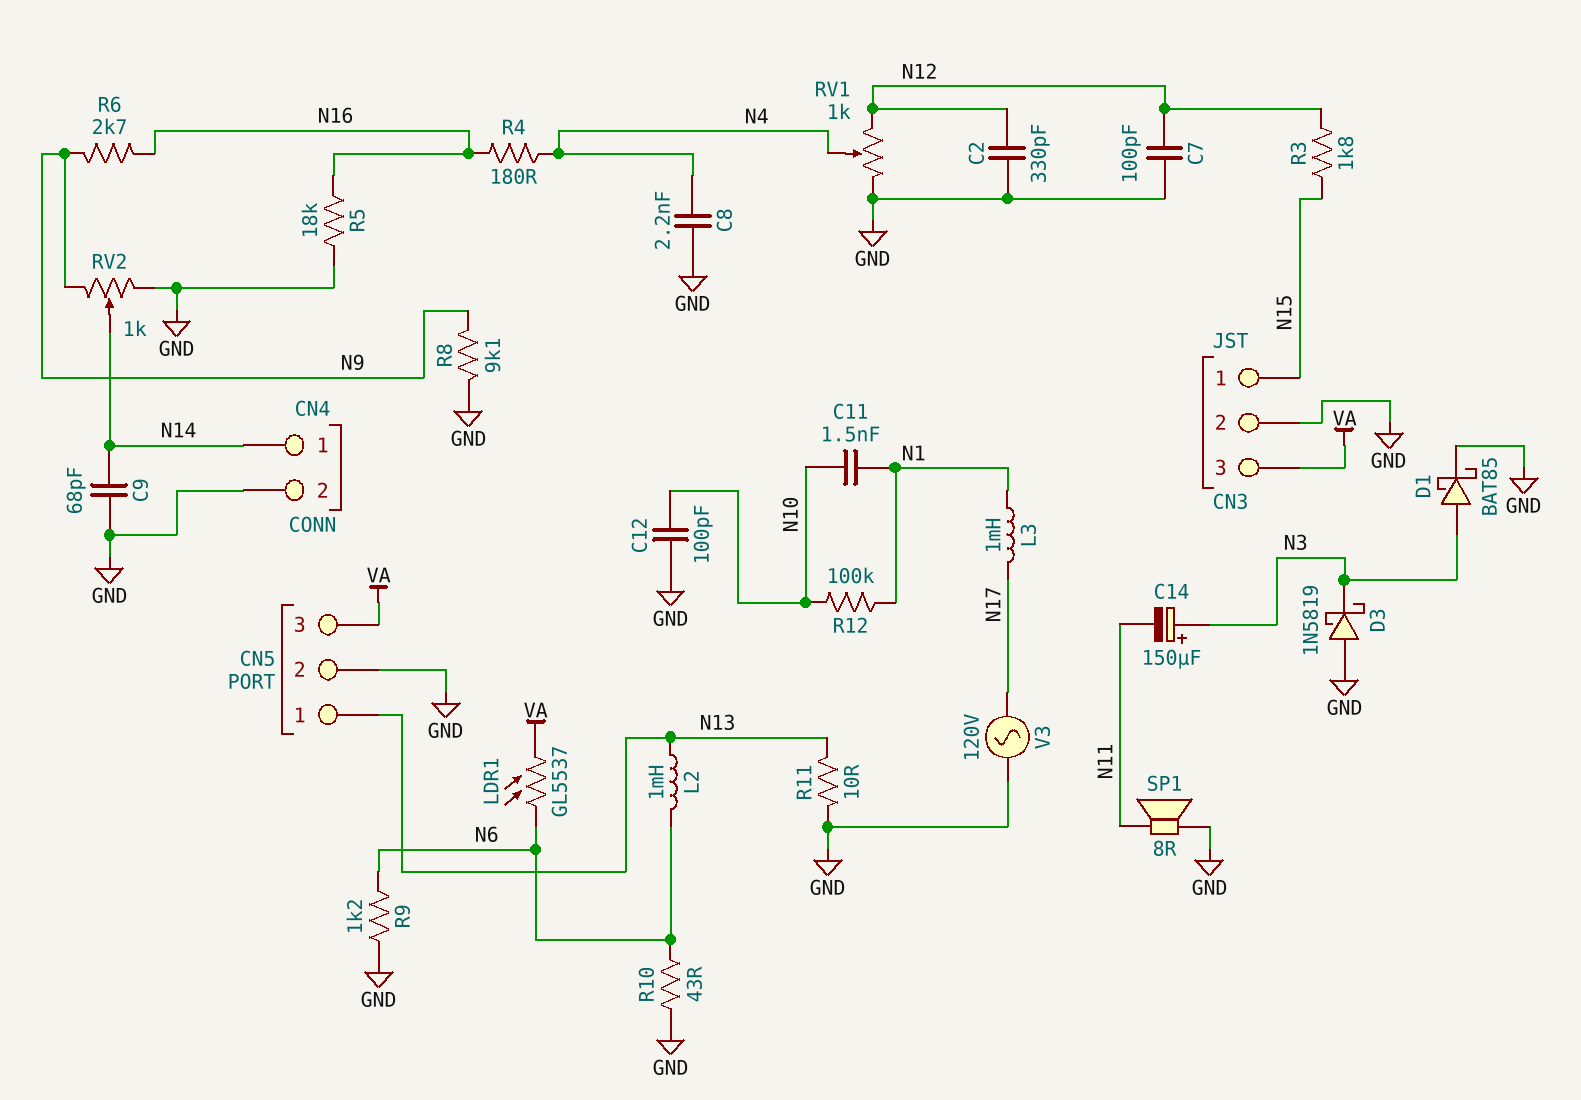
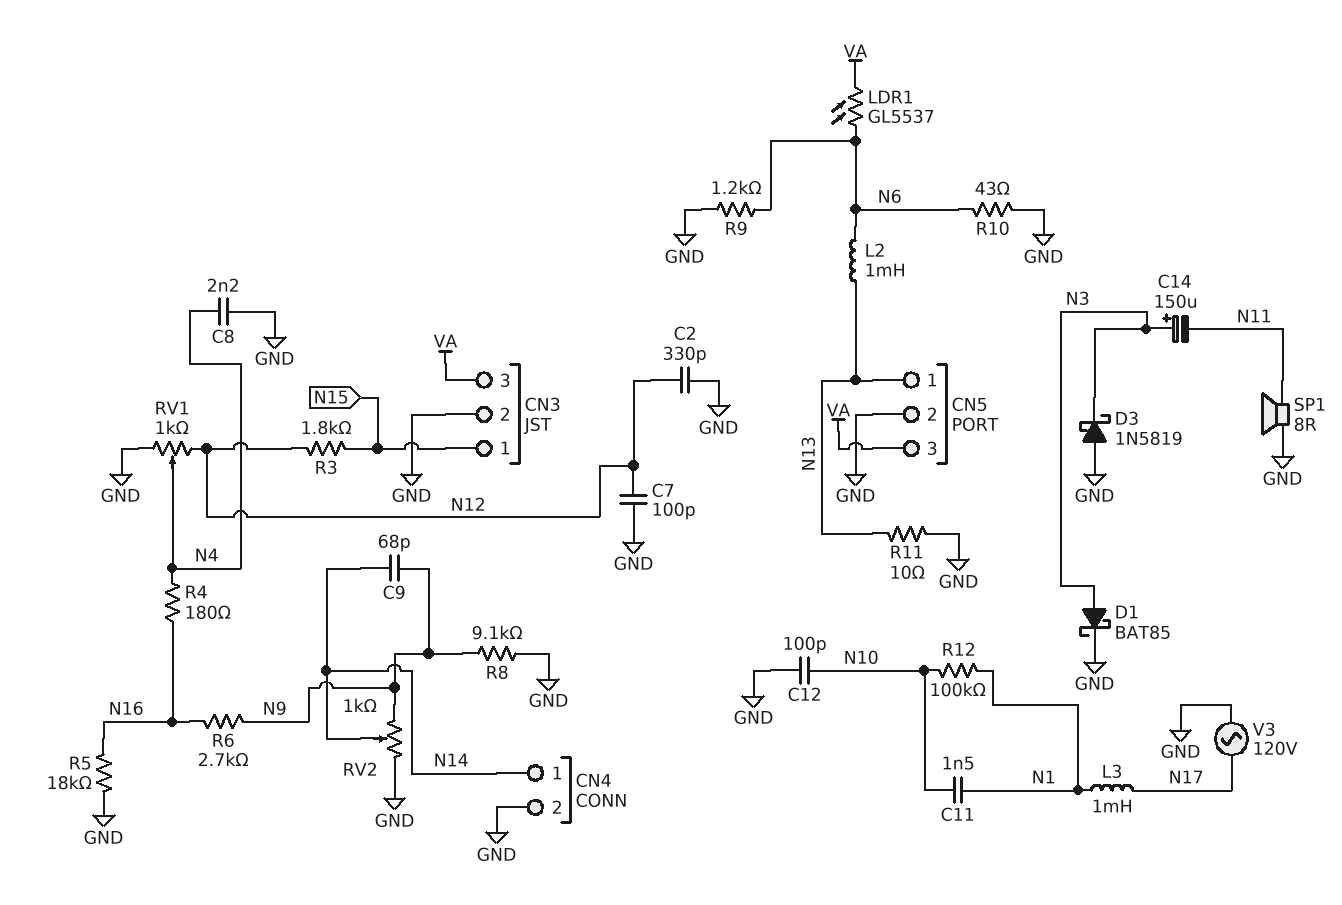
C9: 68pF (GND, N14) -> 68pF (N9, N14)

